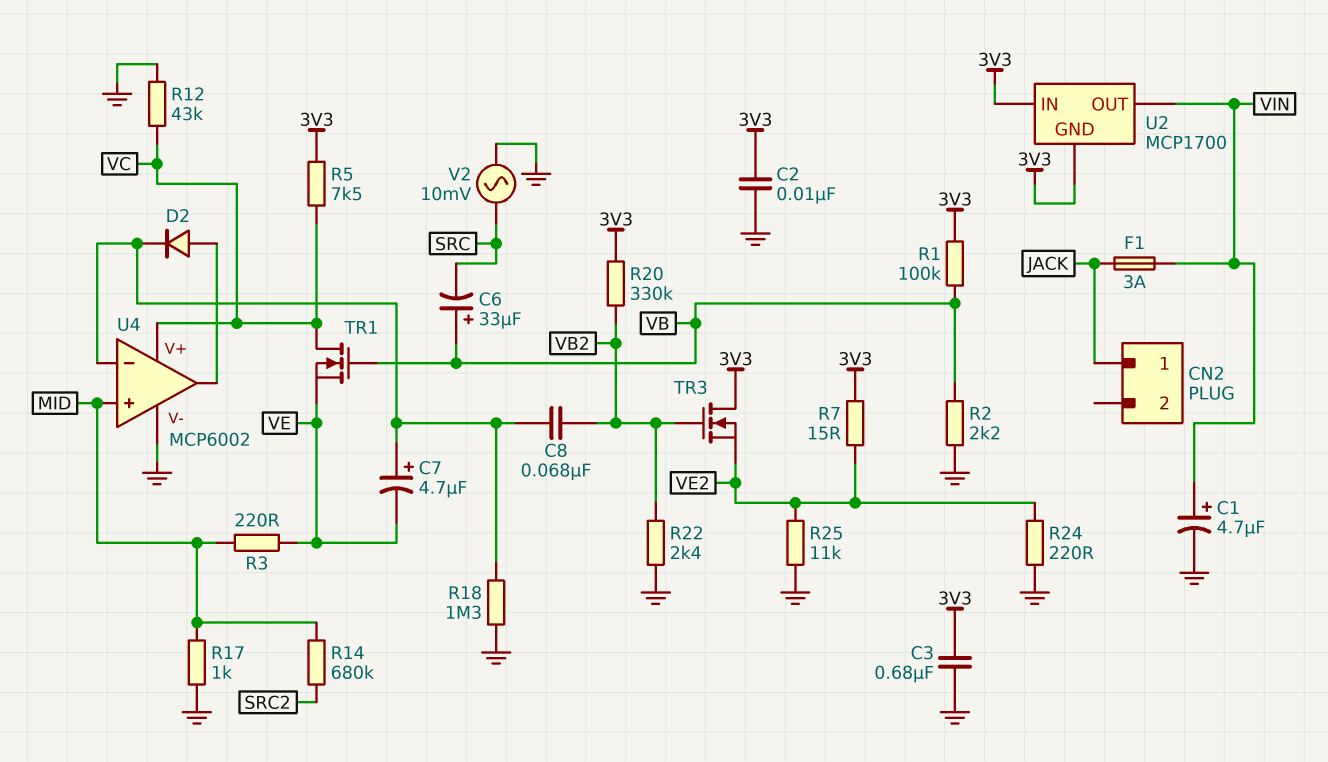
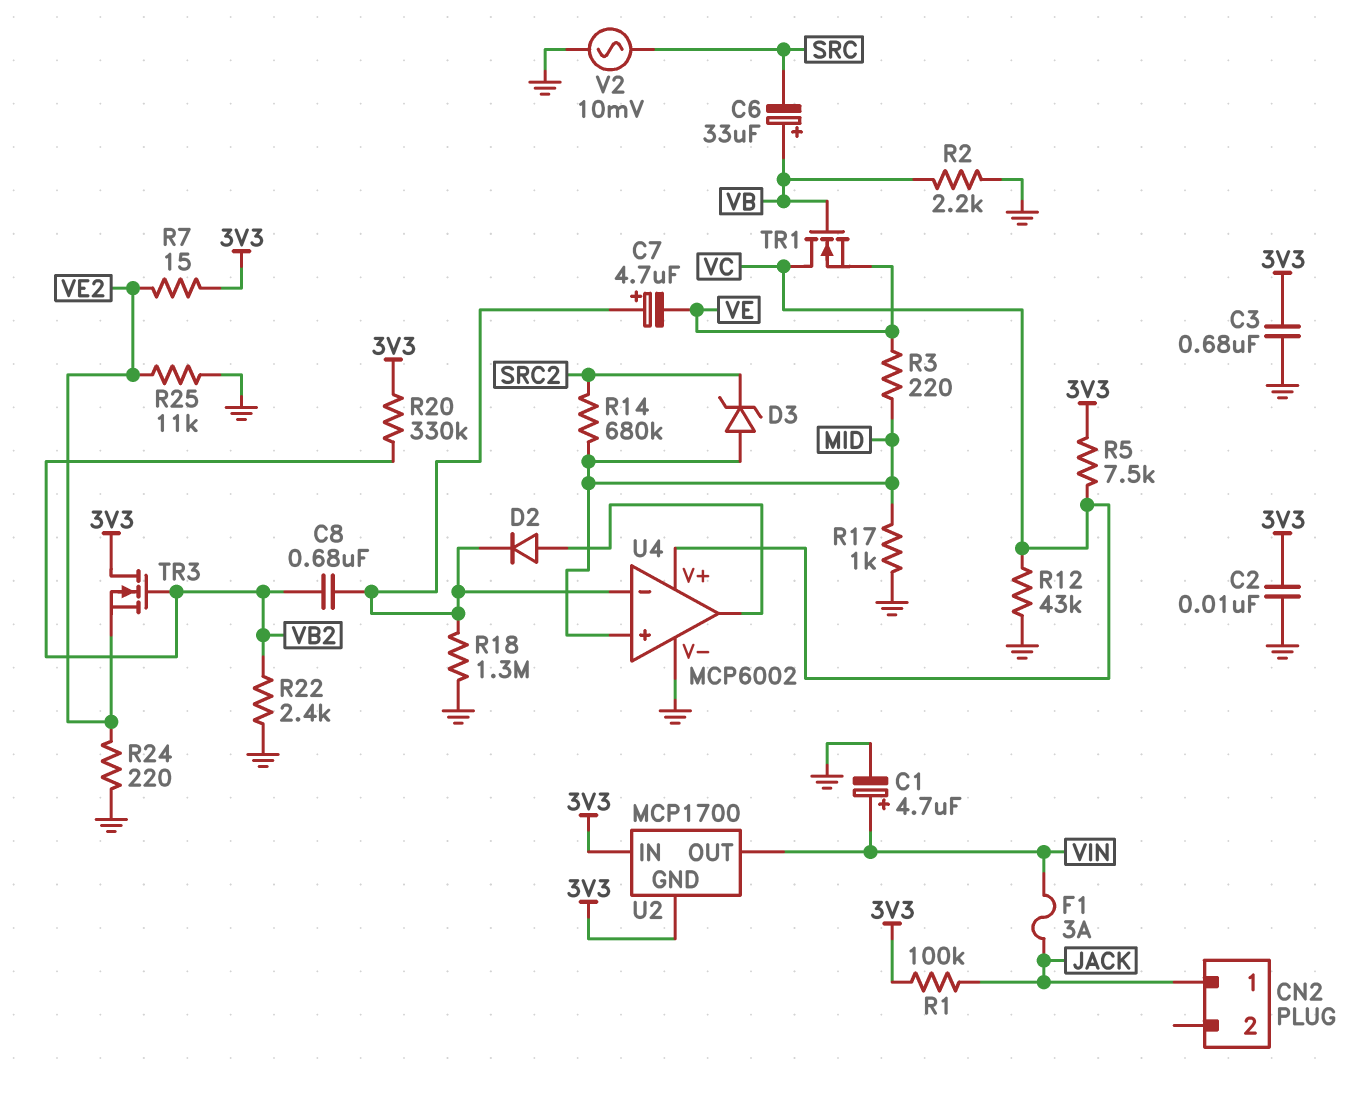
C8: 68nF (U4/in-, VB2) -> 680nF (U4/in-, VB2)
D3: none -> zener (A MID, K SRC2)
R1: 100k (3V3, VB) -> 100k (3V3, JACK)

